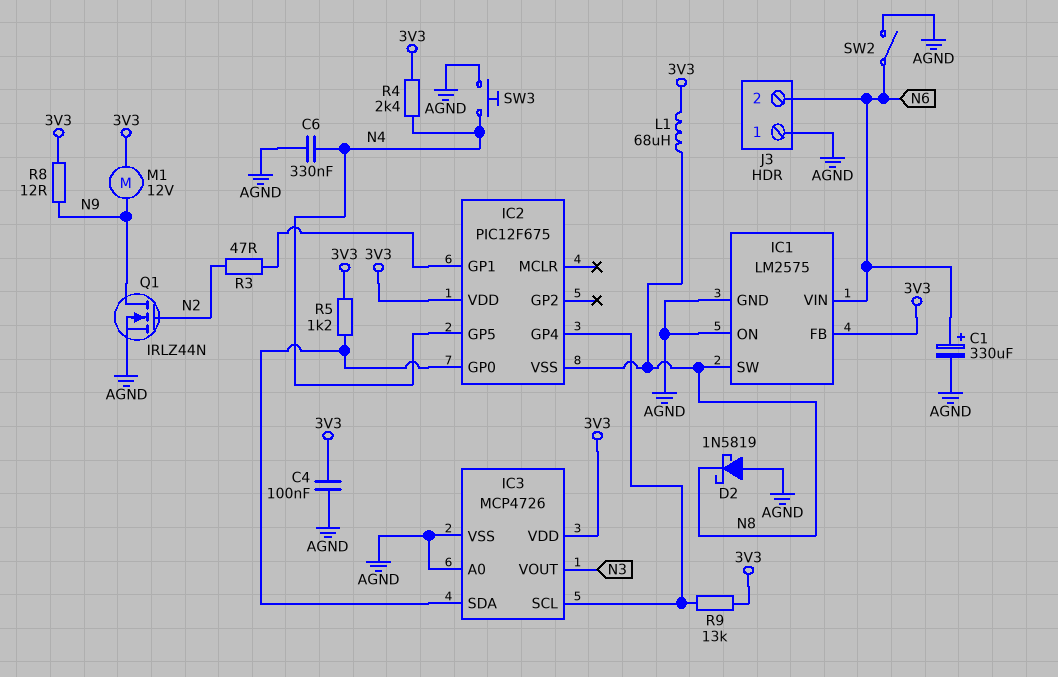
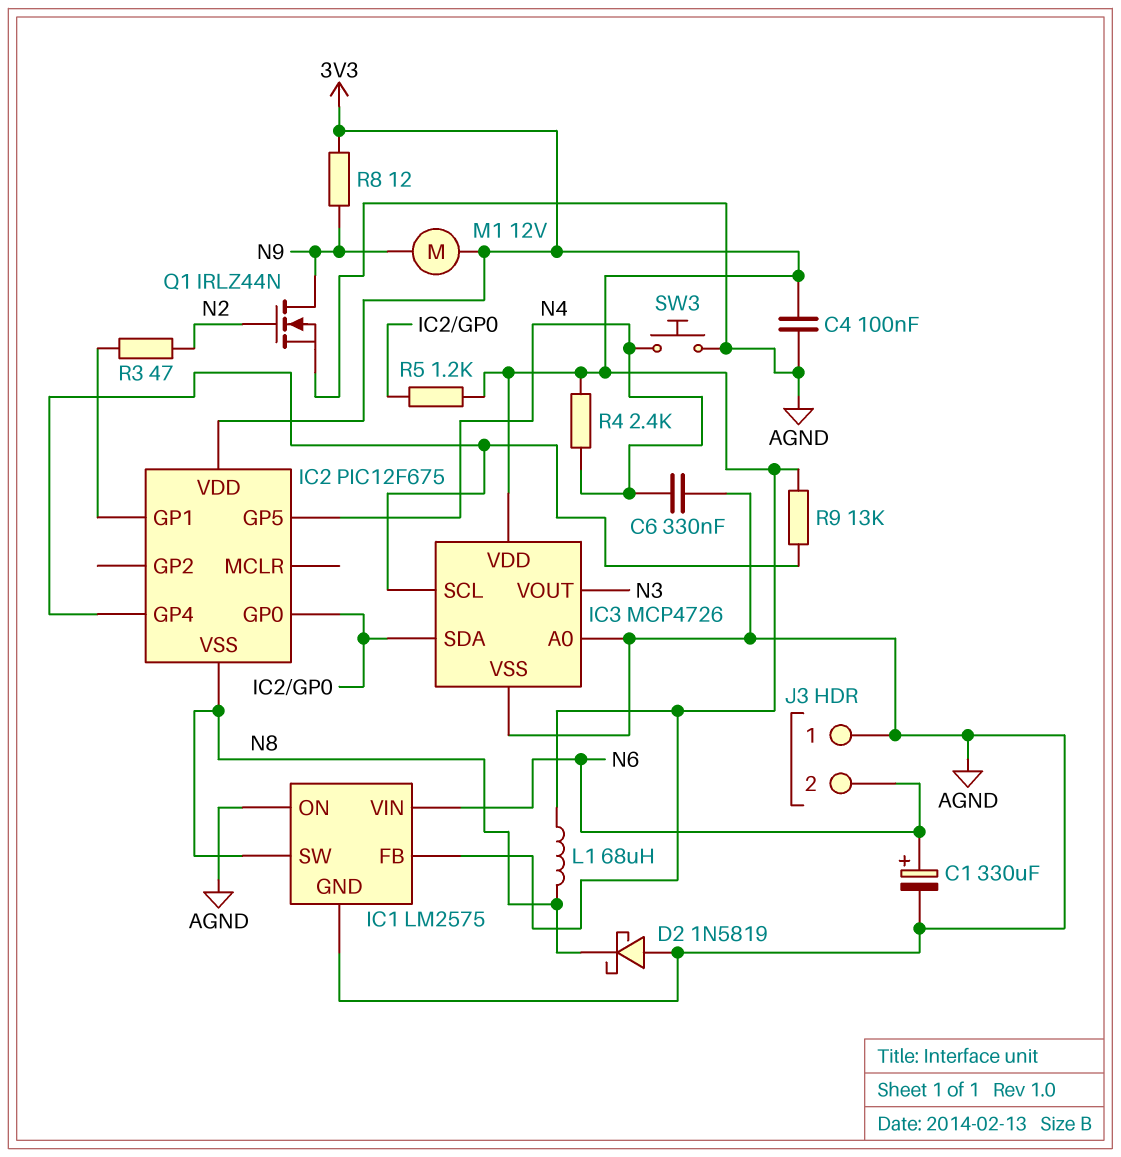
SW2: switch (AGND, N6) -> none

